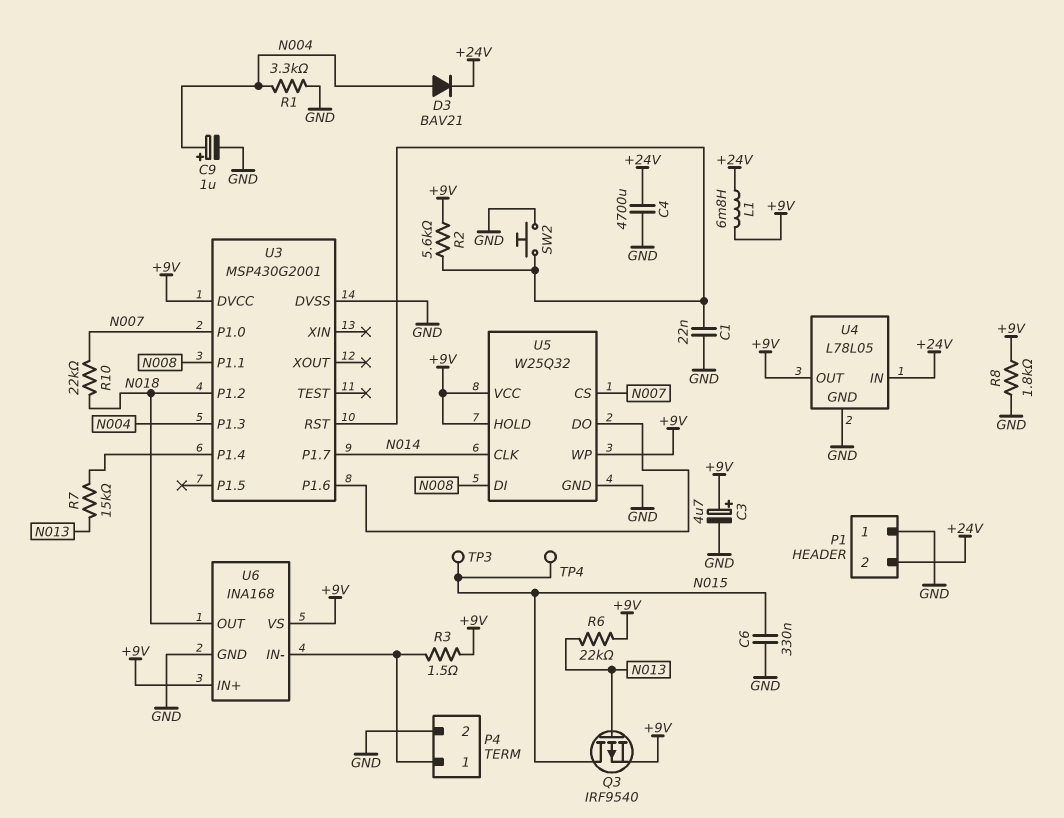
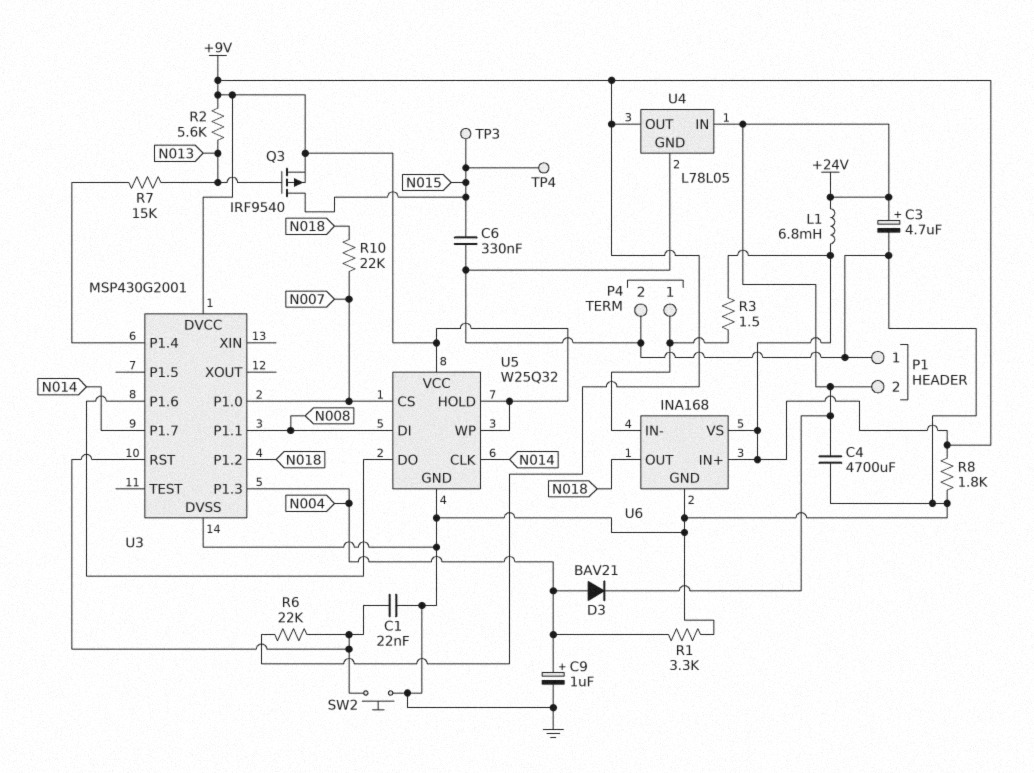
C3: 4.7uF (plus +9V, minus GND) -> 4.7uF (plus +24V, minus GND)
R2: 5.6k (+9V, U3/RST) -> 5.6k (+9V, N013)
R6: 22k (+9V, N013) -> 22k (+9V, U3/RST)

